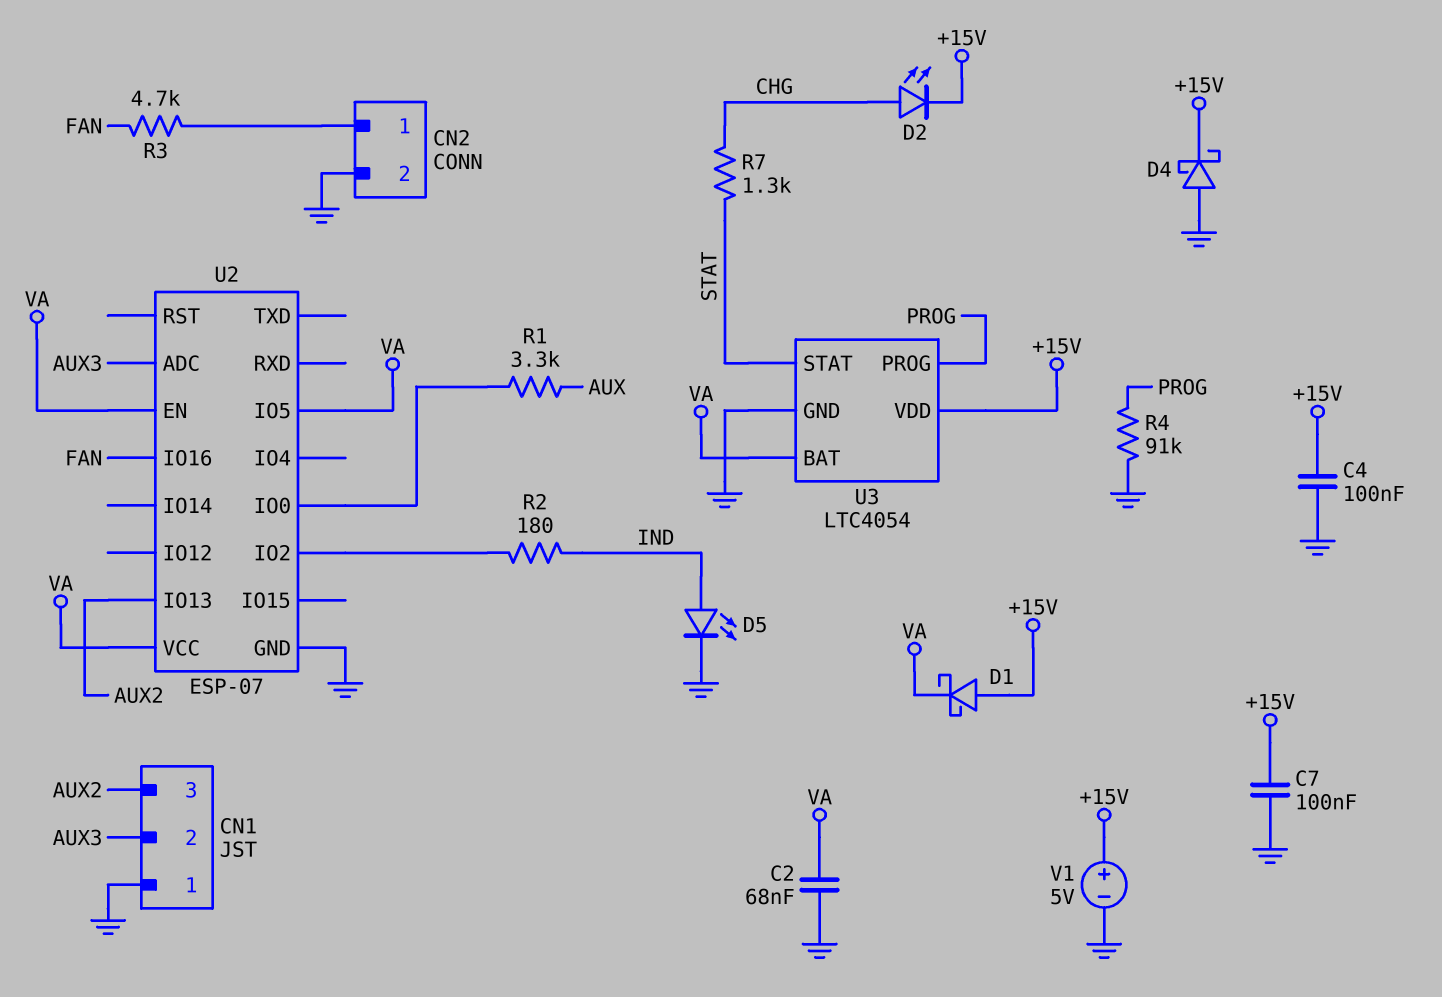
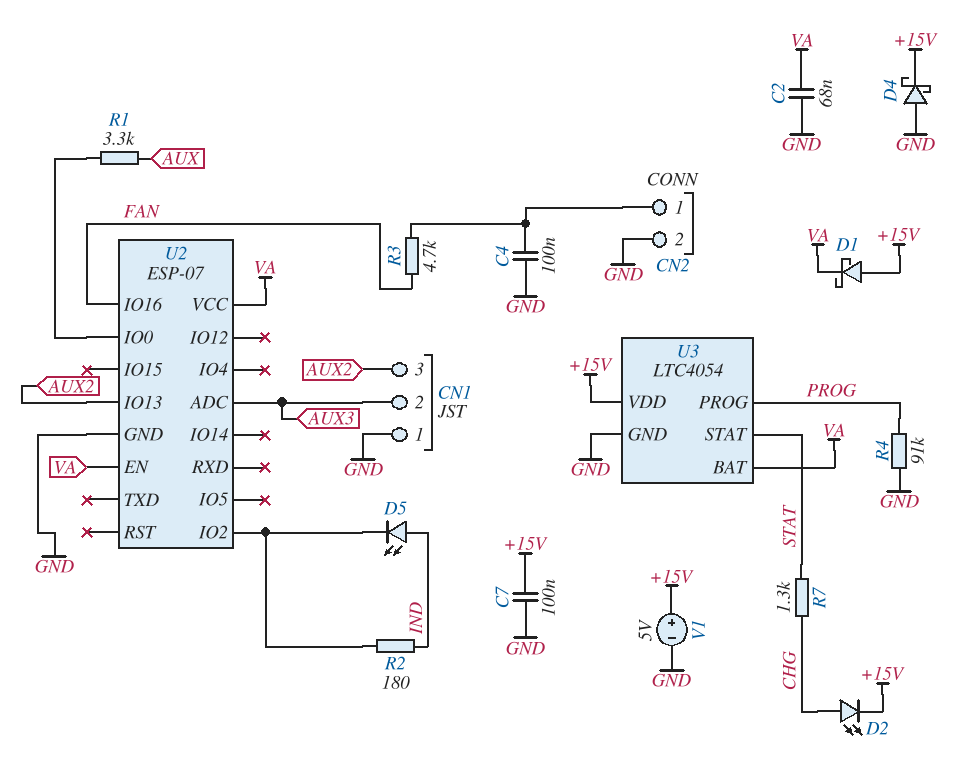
C4: 100nF (+15V, GND) -> 100nF (CN2/1, GND)
D5: LED (A IND, K GND) -> LED (A IND, K U2/IO2)
U2 pin IO5: VA -> none

